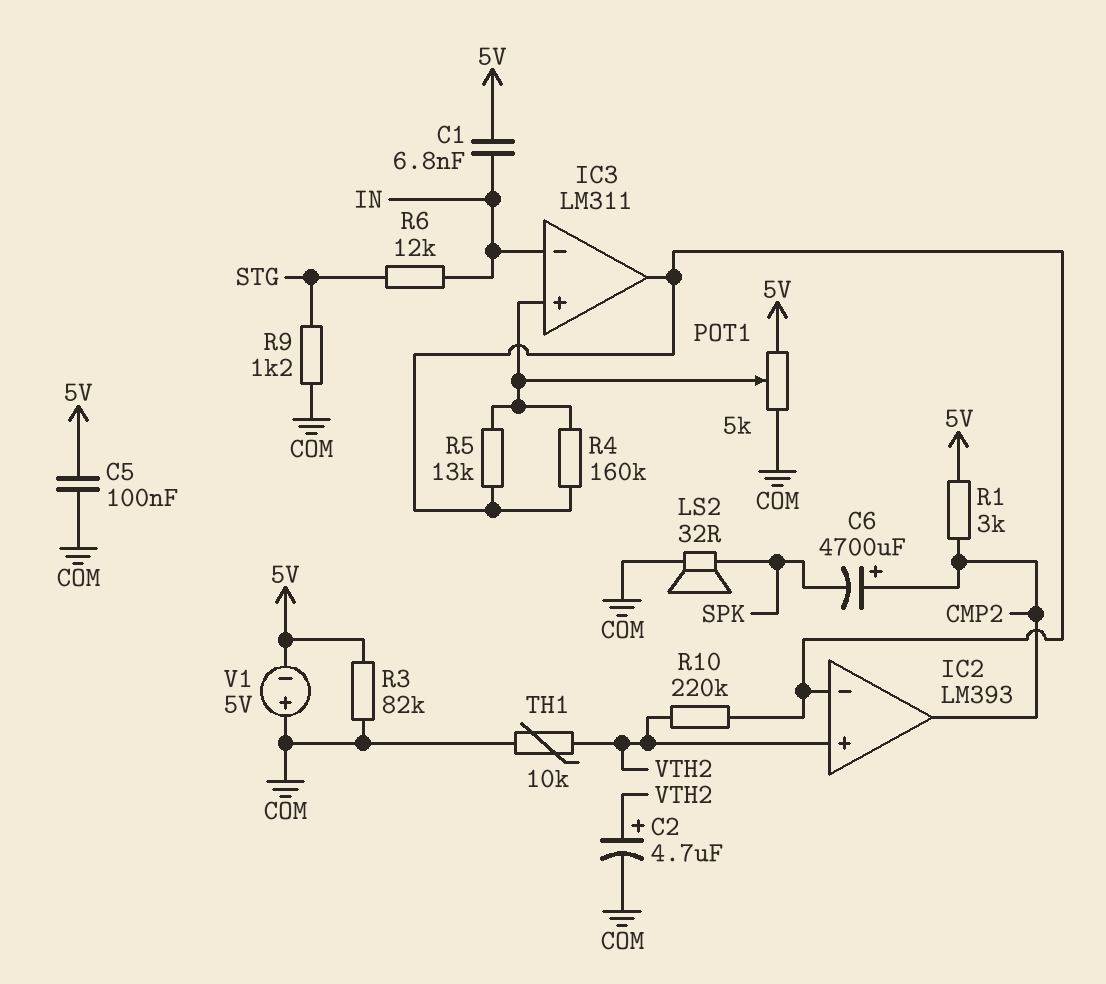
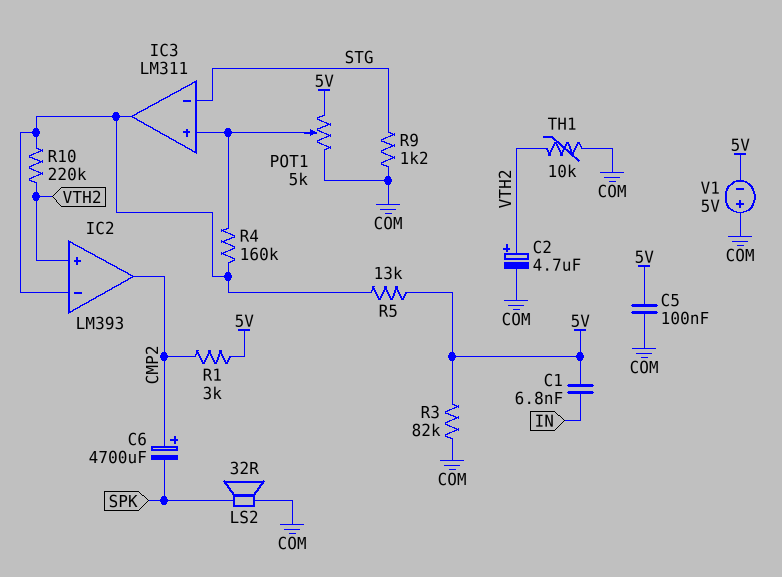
IC3 pin in-: IN -> STG
R5: 13k (IC2/in-, IC3/in+) -> 13k (5V, IC2/in-)
R6: 12k (IN, STG) -> none

